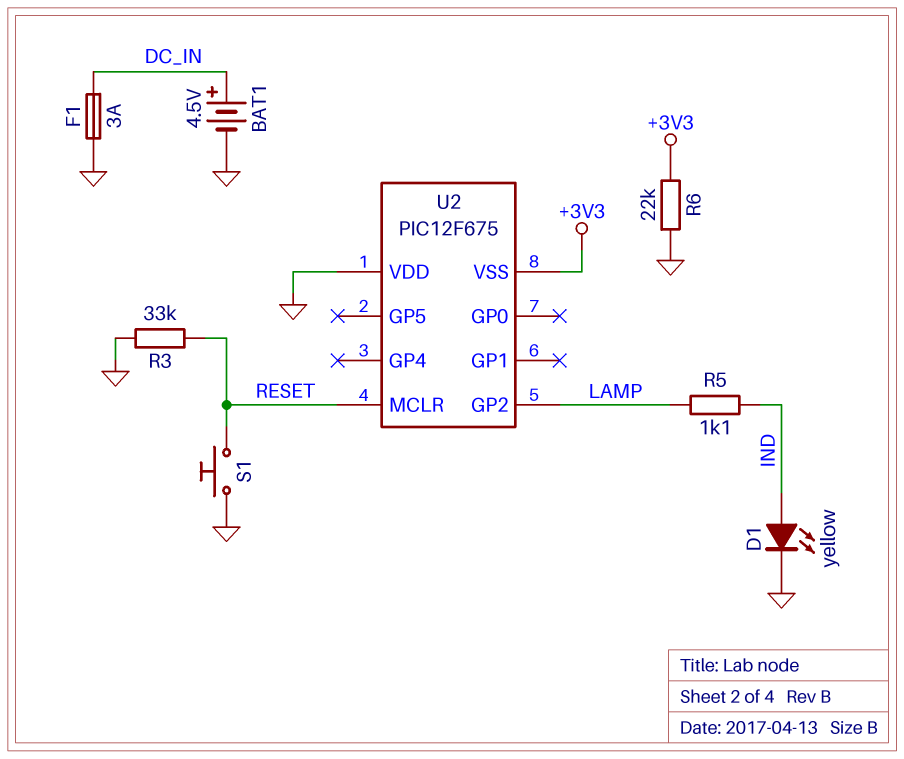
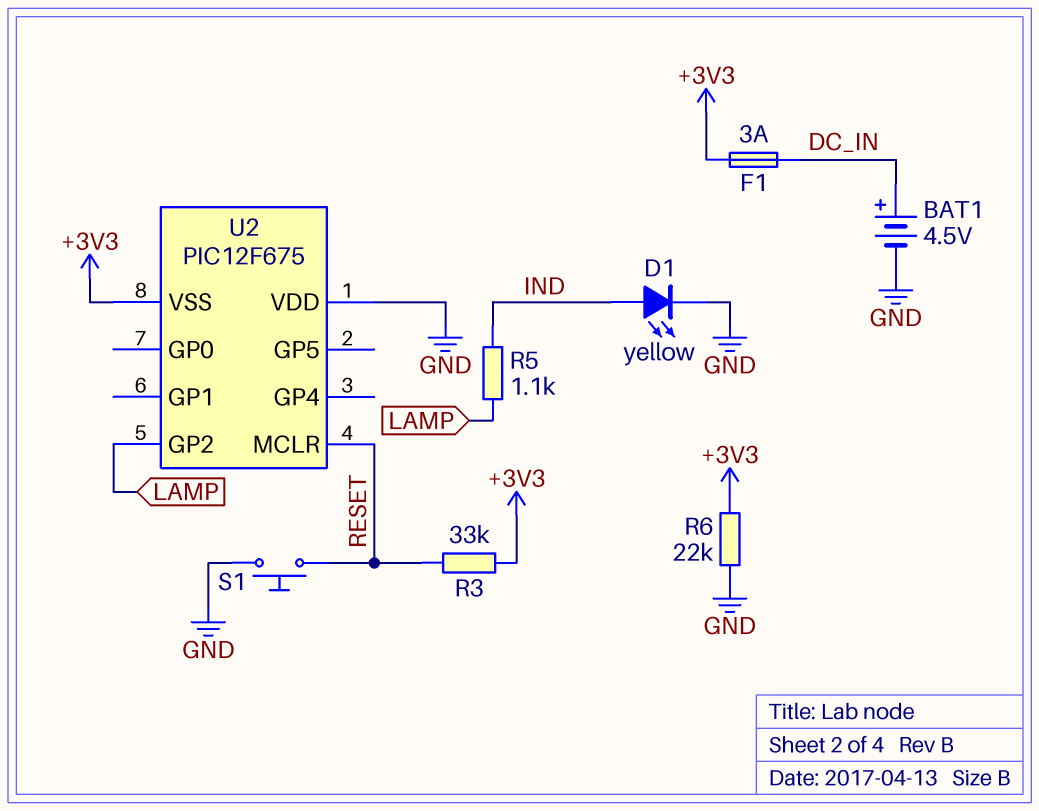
F1: 3A (DC_IN, GND) -> 3A (+3V3, DC_IN)
R3: 33k (GND, RESET) -> 33k (+3V3, RESET)

